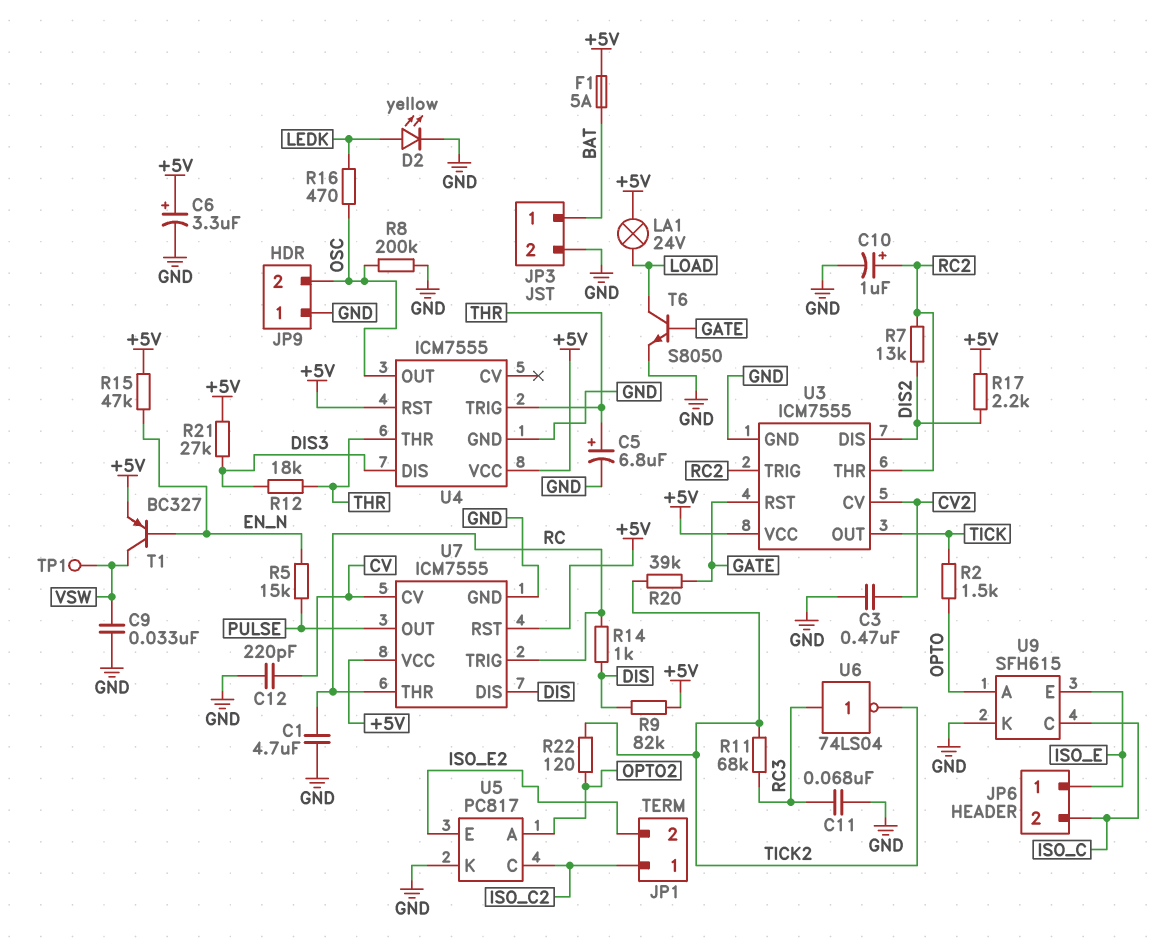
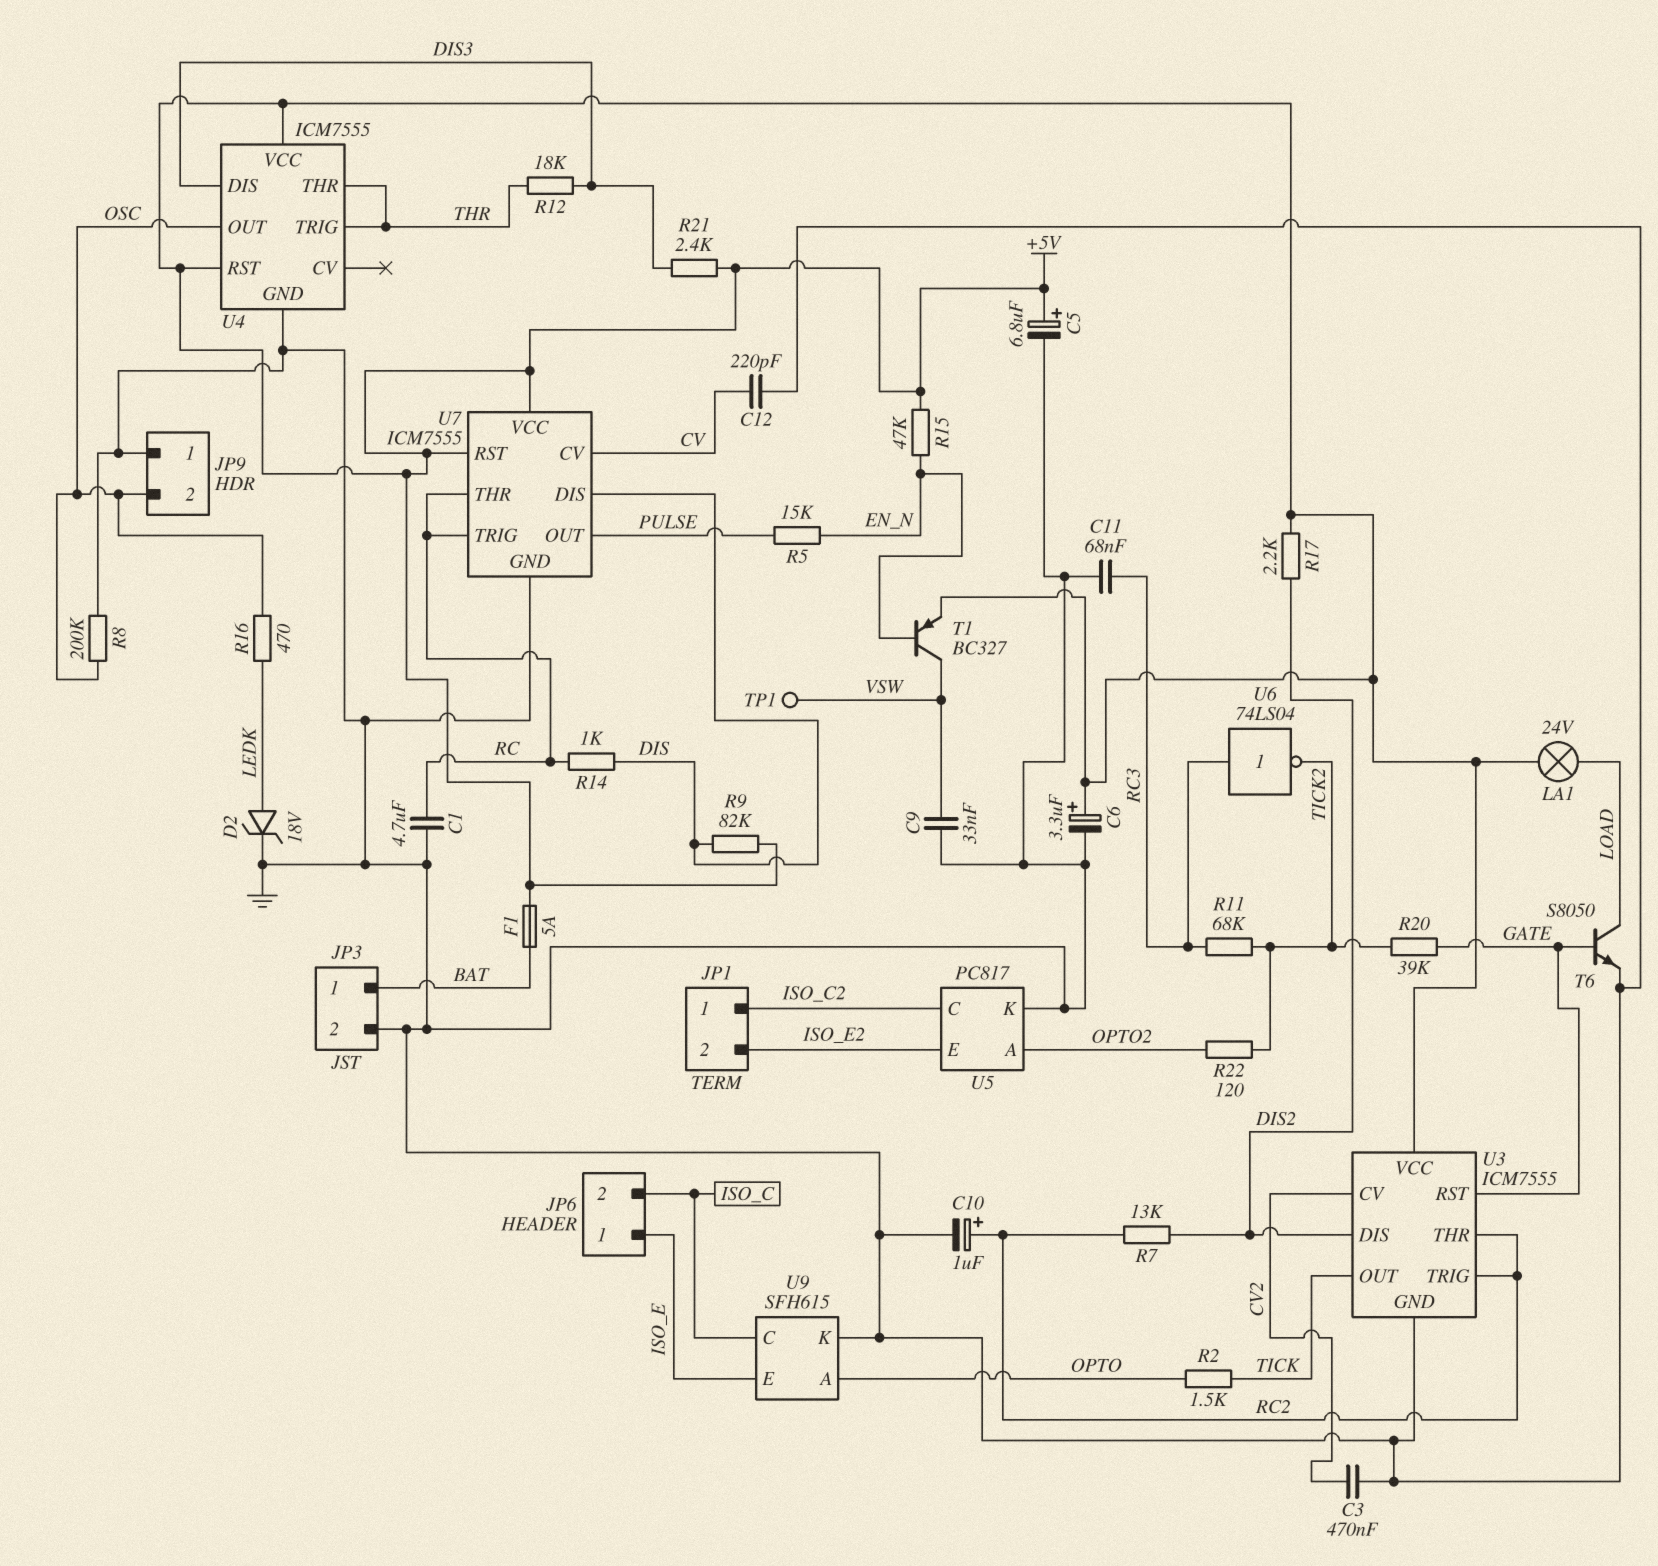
C5: 6.8uF (plus THR, minus GND) -> 6.8uF (plus +5V, minus GND)
D2: LED yellow (A LEDK, K GND) -> zener 18V (A LEDK, K GND)
R21: 27k (+5V, DIS3) -> 2.4k (+5V, DIS3)

